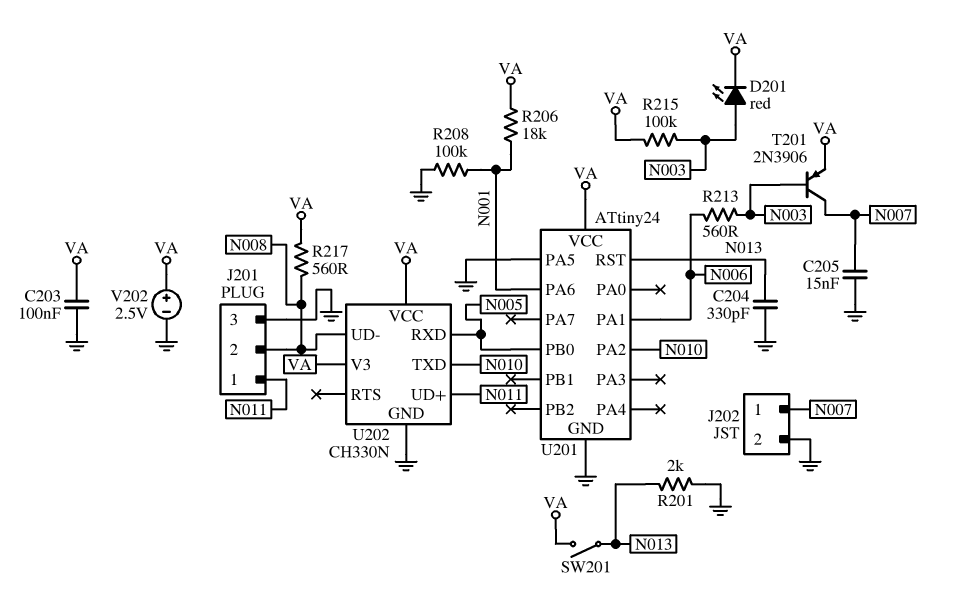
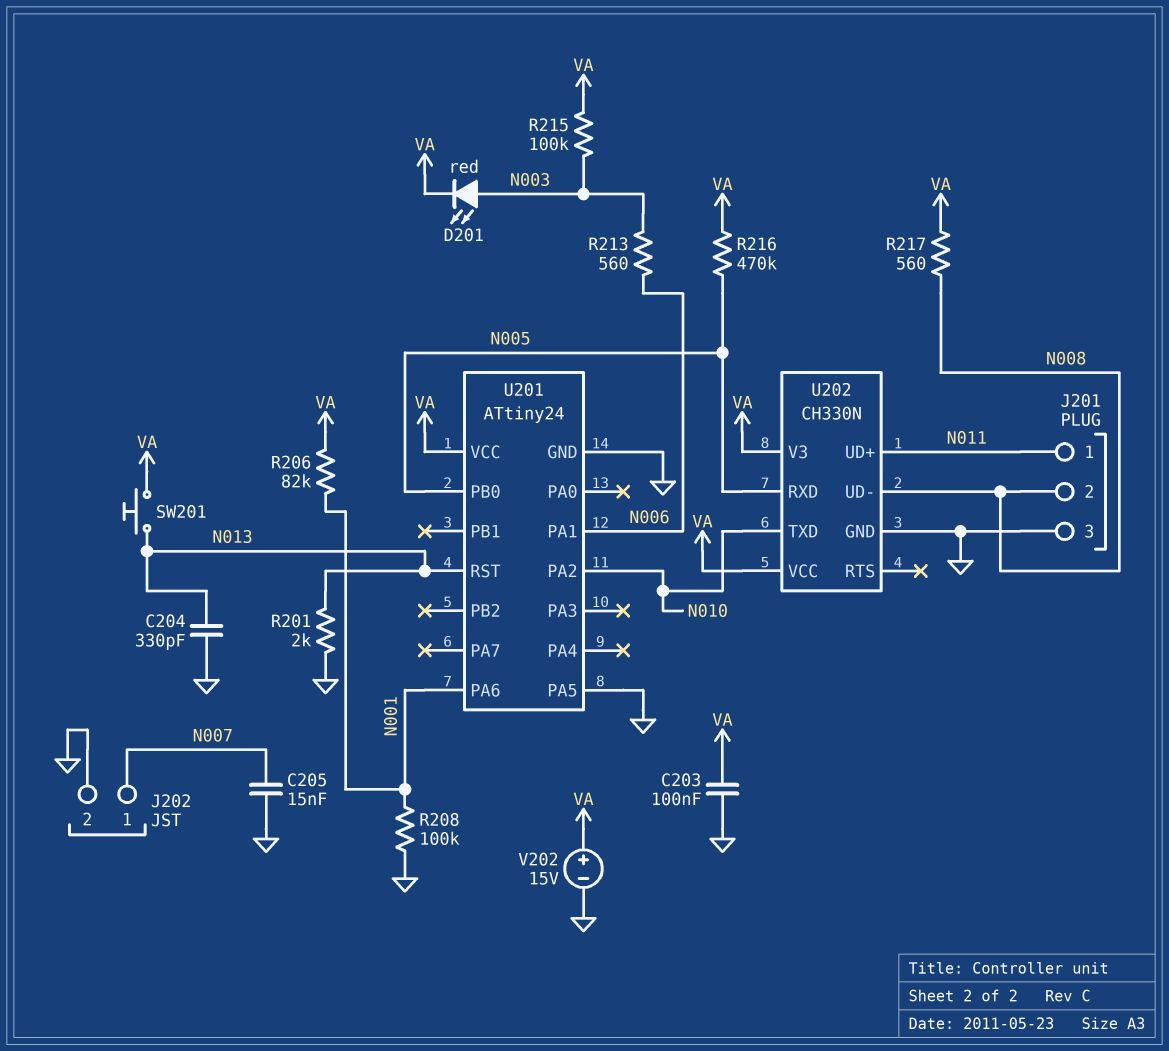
R206: 18k (N001, VA) -> 82k (N001, VA)
R216: none -> 470k (N005, VA)
SW201: switch (N013, VA) -> button (N013, VA)
T201: PNP 2N3906 (B N003, C N007, E VA) -> none
V202: 2.5V (plus VA, minus GND) -> 15V (plus VA, minus GND)

